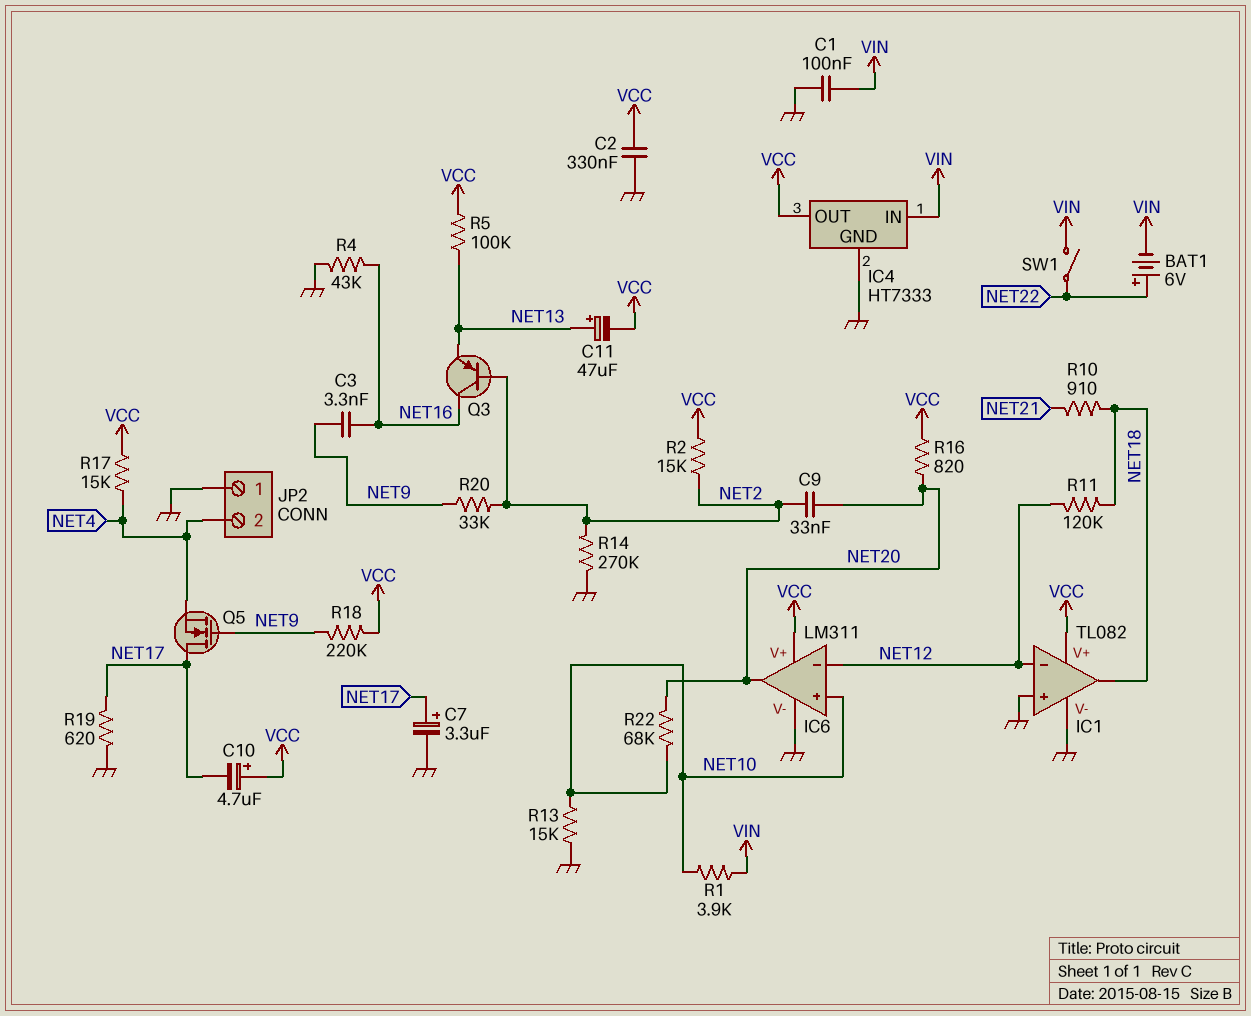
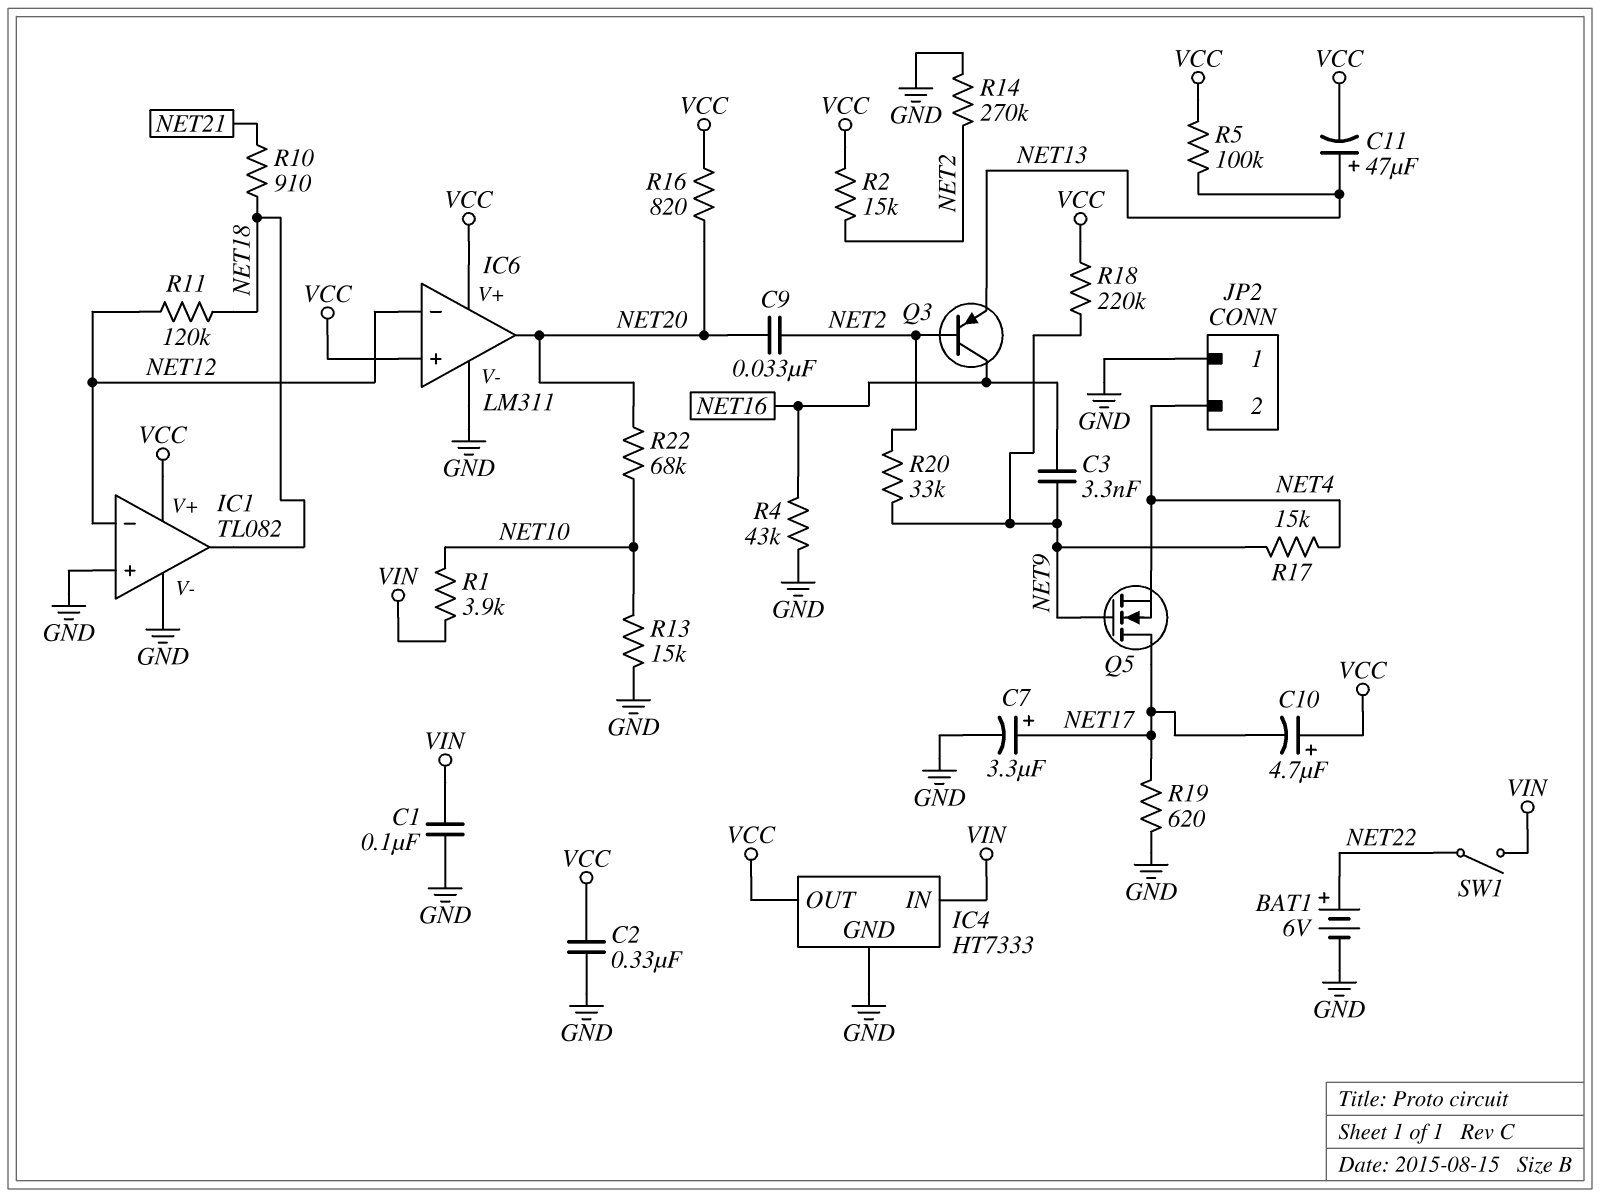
BAT1: 6V (plus NET22, minus VIN) -> 6V (plus NET22, minus GND)
IC6 pin in+: NET10 -> VCC
R17: 15k (NET4, VCC) -> 15k (NET4, NET9)

